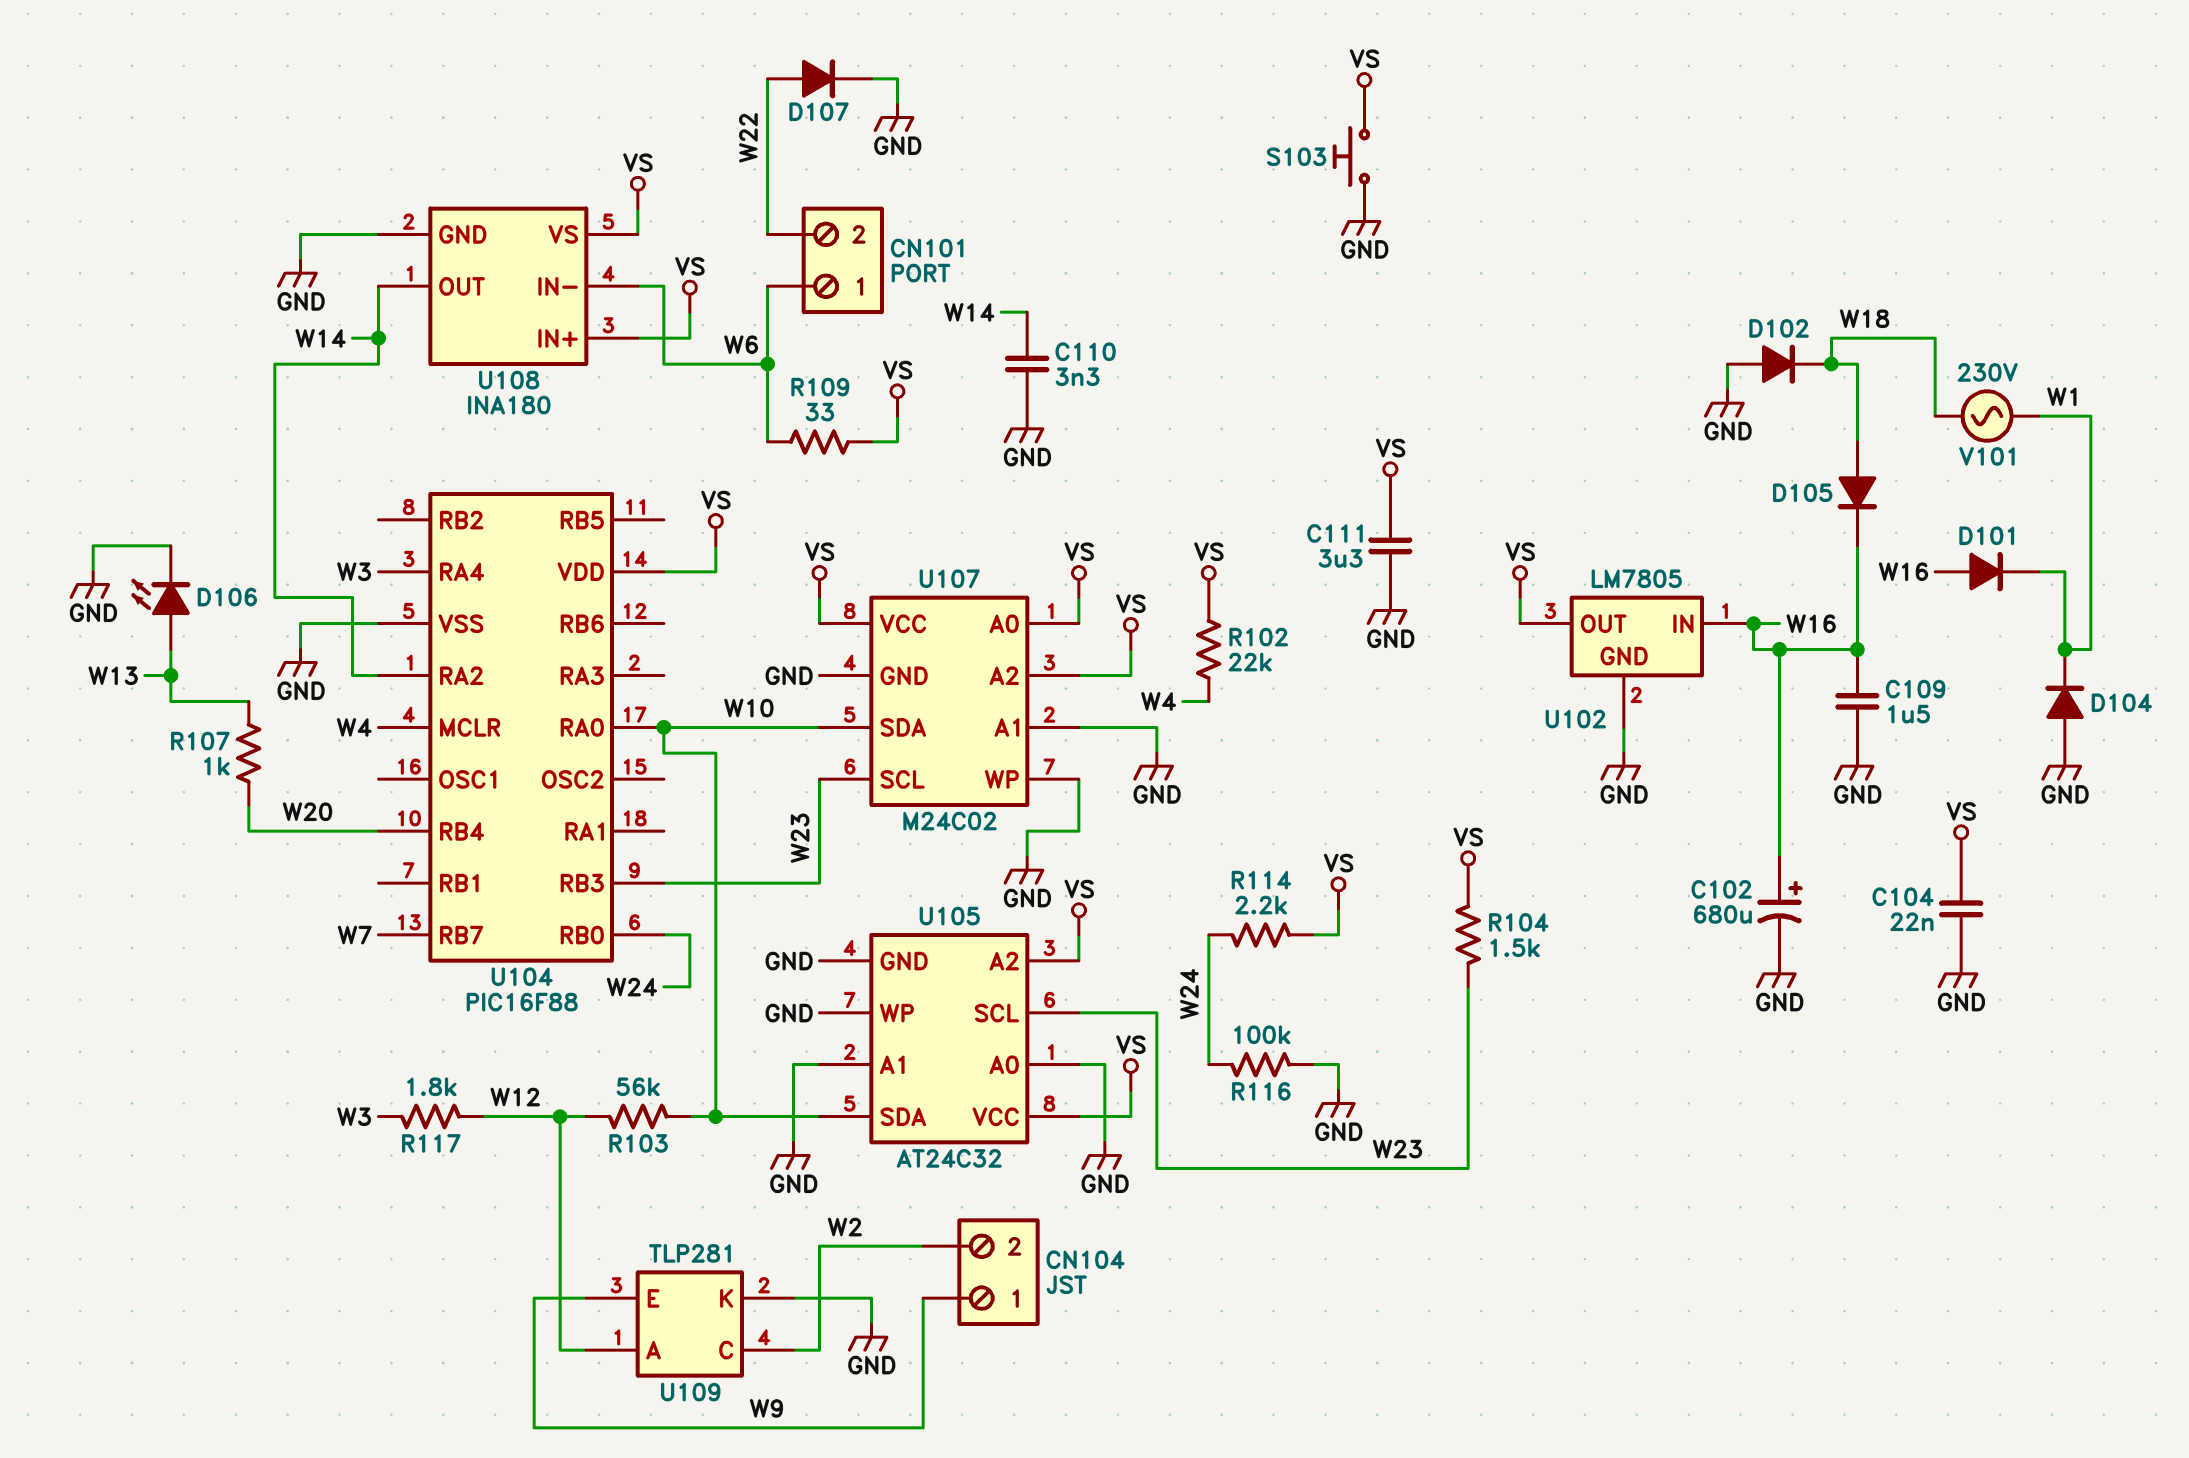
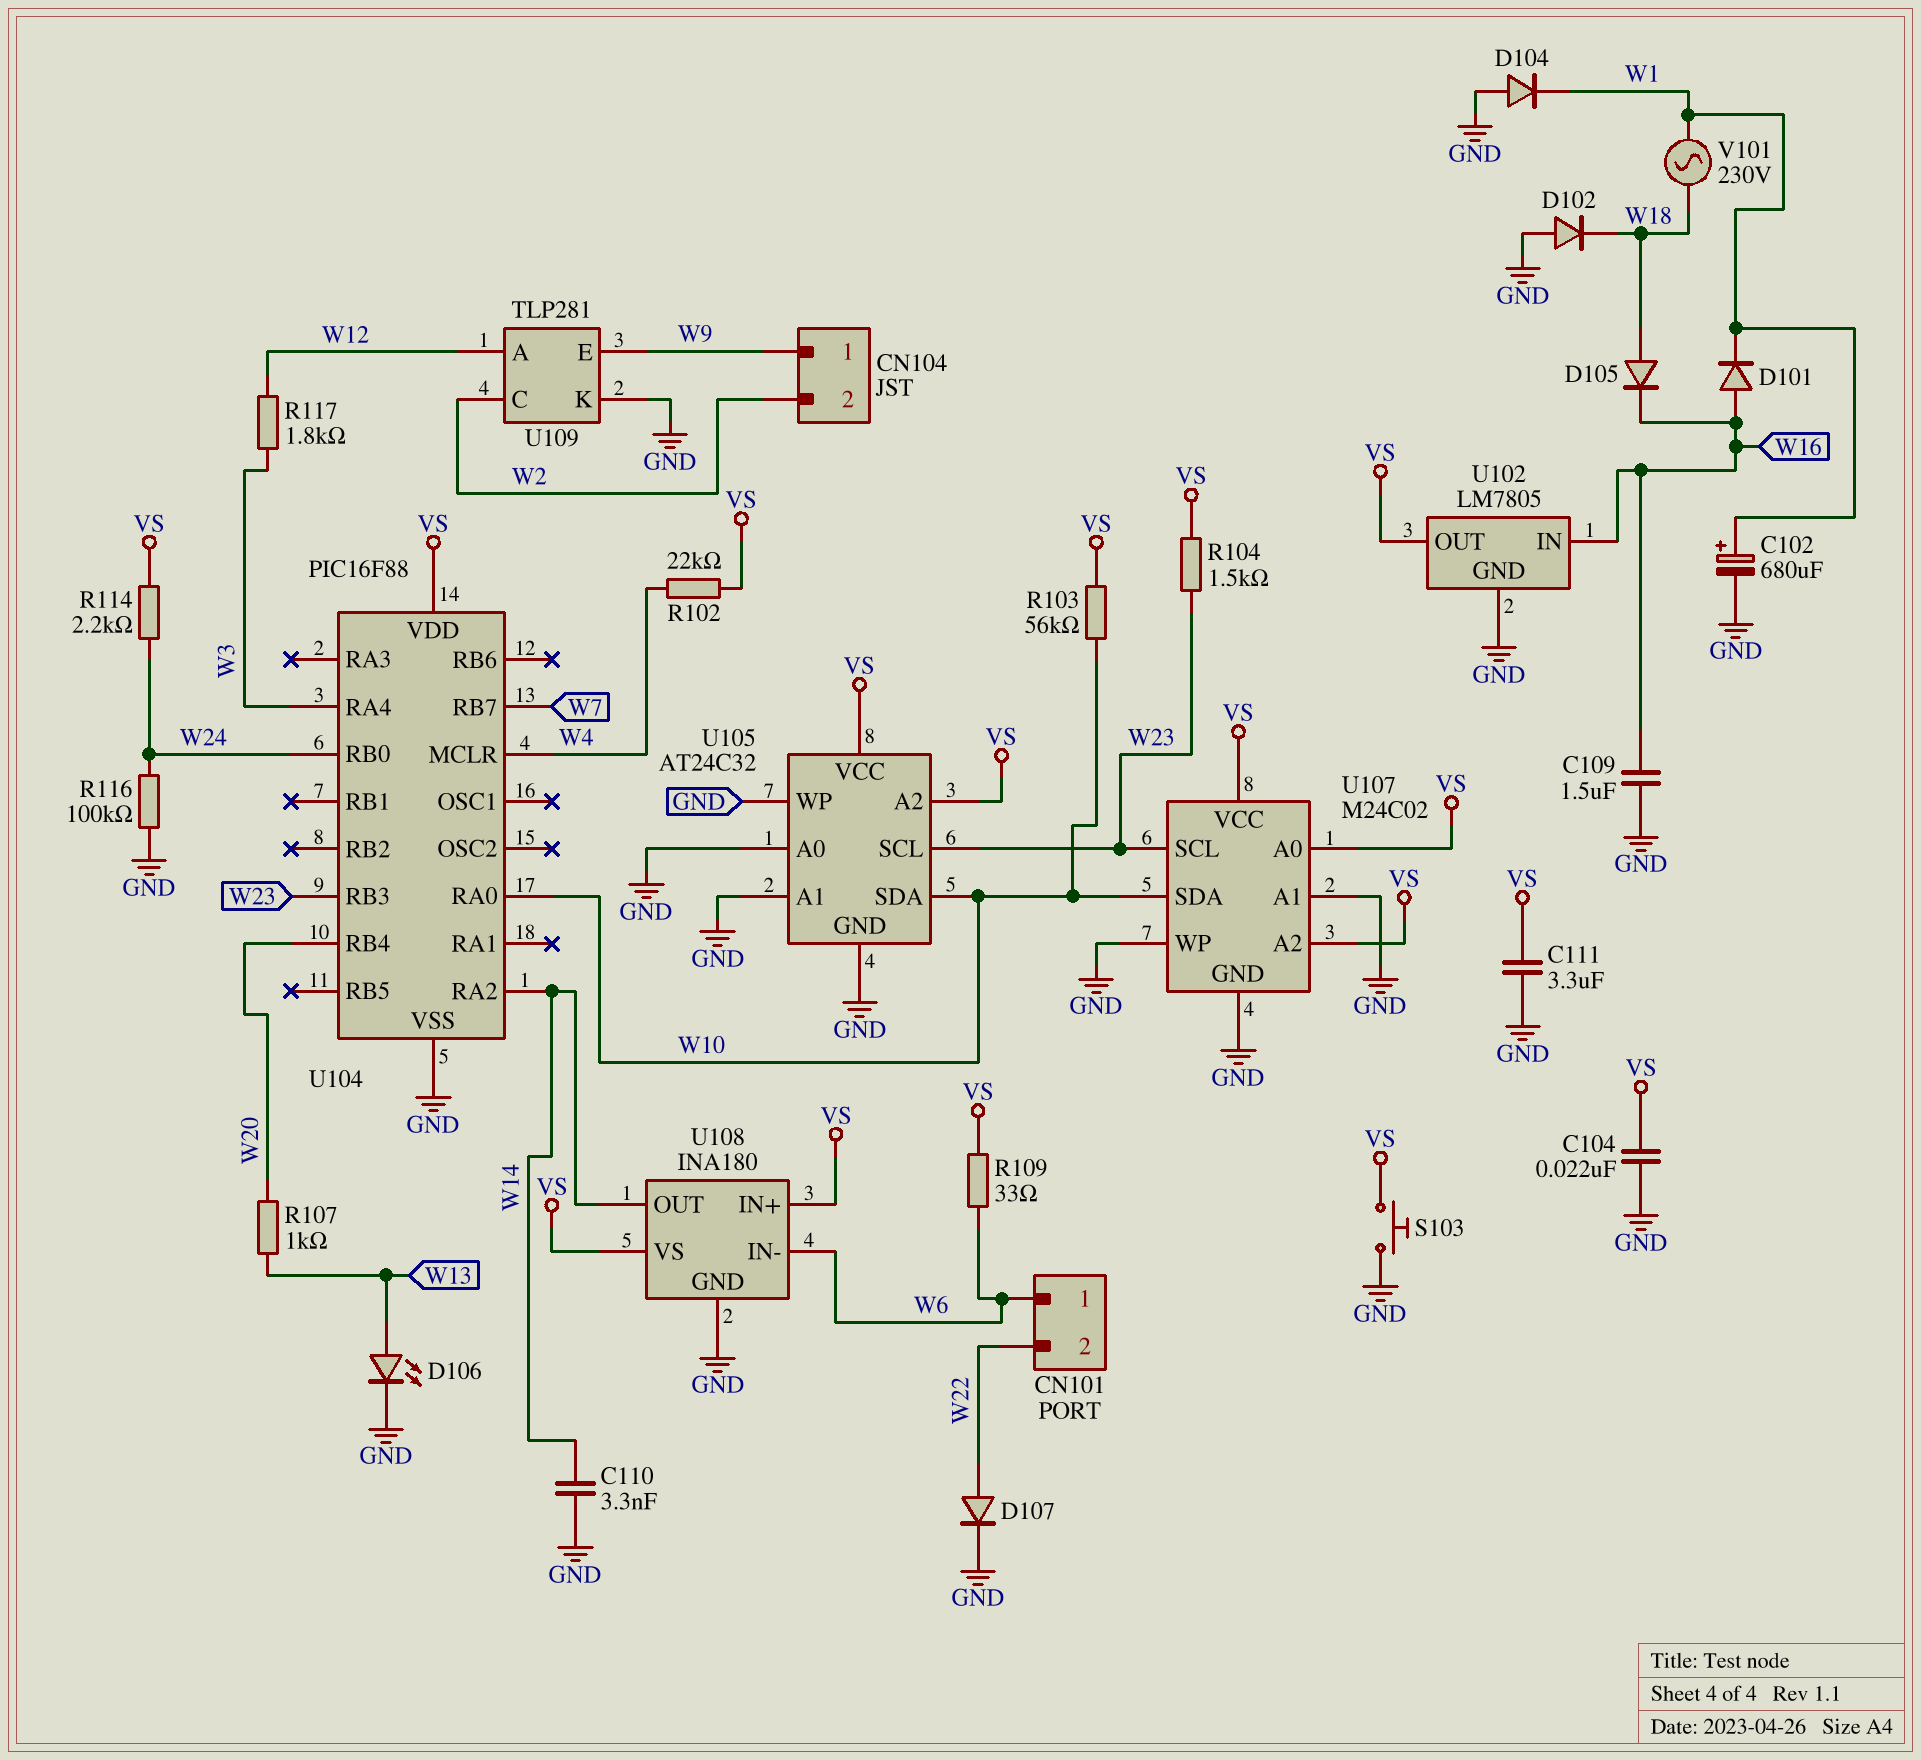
C102: 680uF (plus W16, minus GND) -> 680uF (plus W1, minus GND)
R103: 56k (W10, W12) -> 56k (VS, W10)

